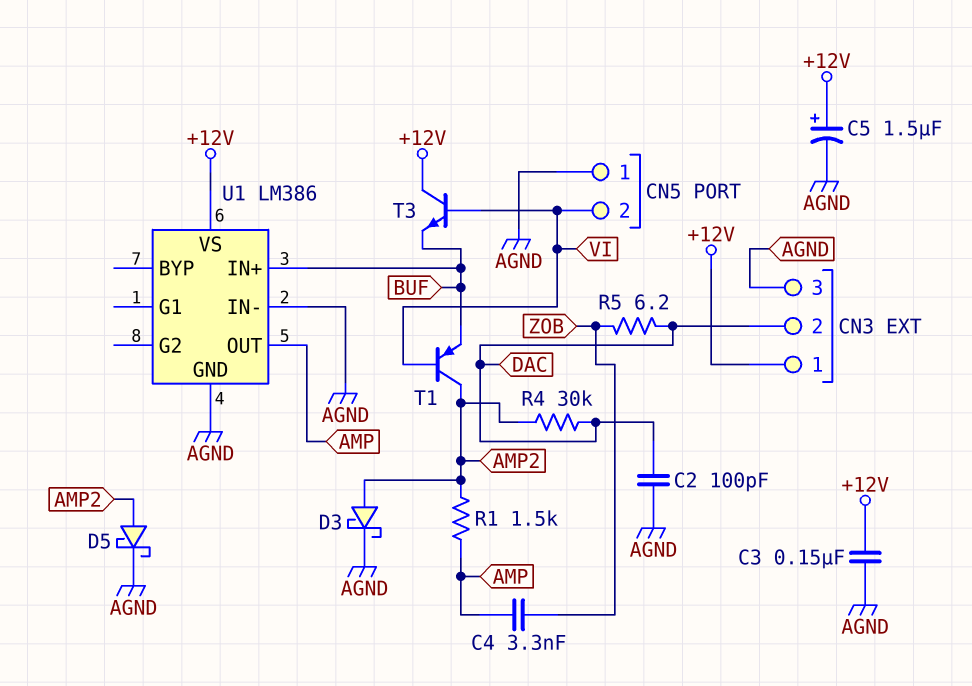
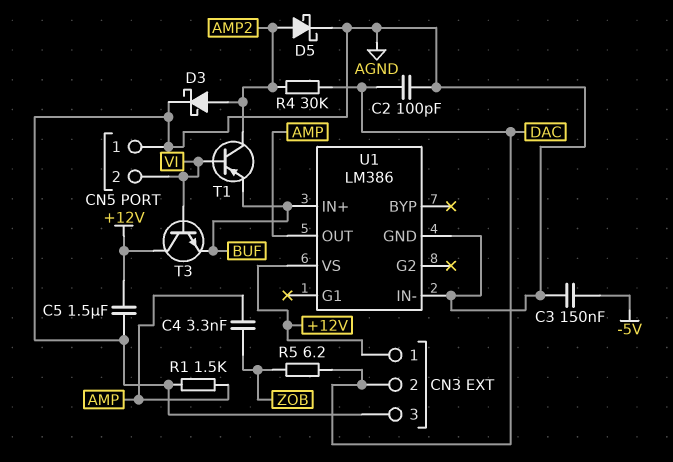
C3: 150nF (+12V, AGND) -> 150nF (-5V, AGND)
C5: 1.5uF (plus +12V, minus AGND) -> 1.5uF (+12V, AGND)
R1: 1.5k (AMP, AMP2) -> 1.5k (AGND, AMP)

